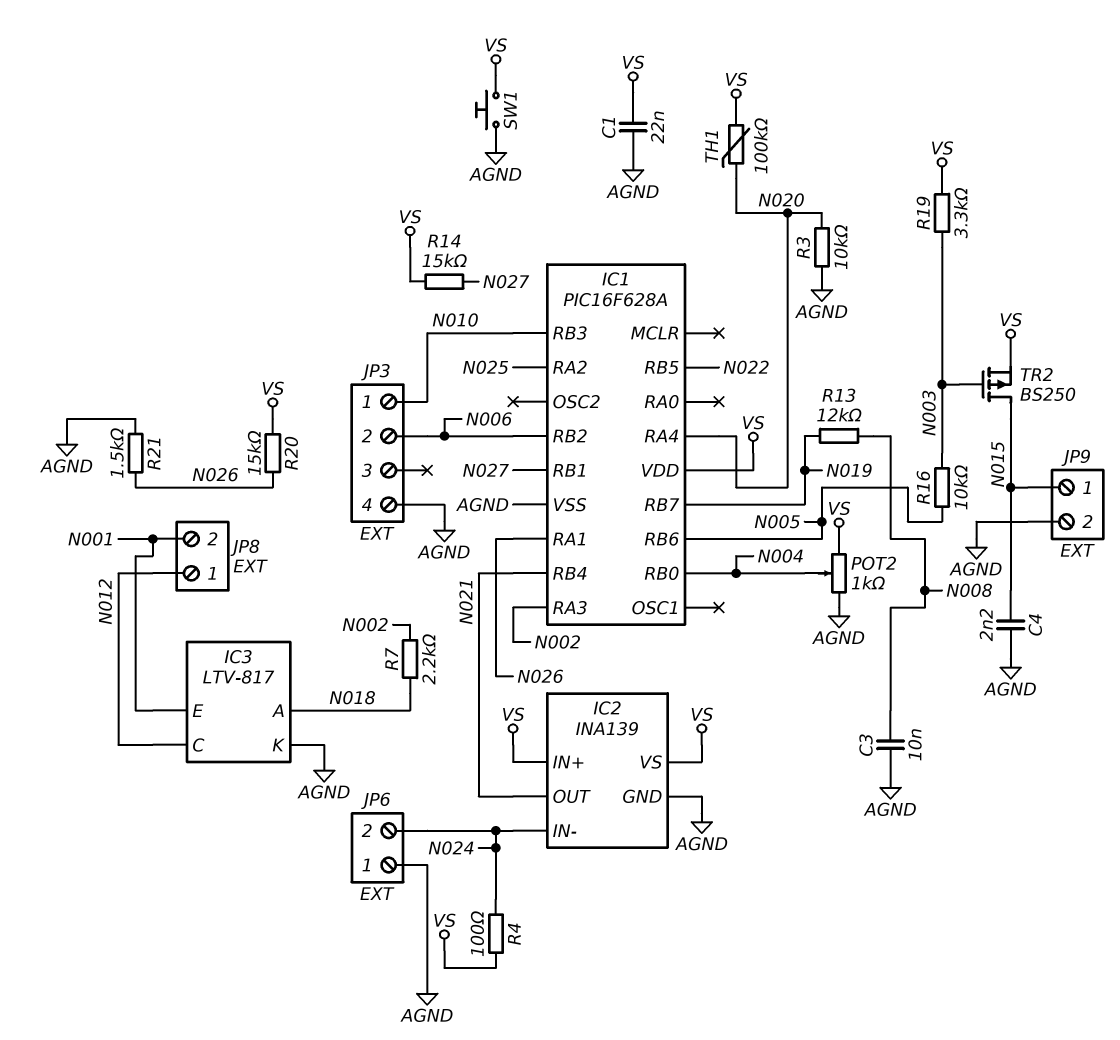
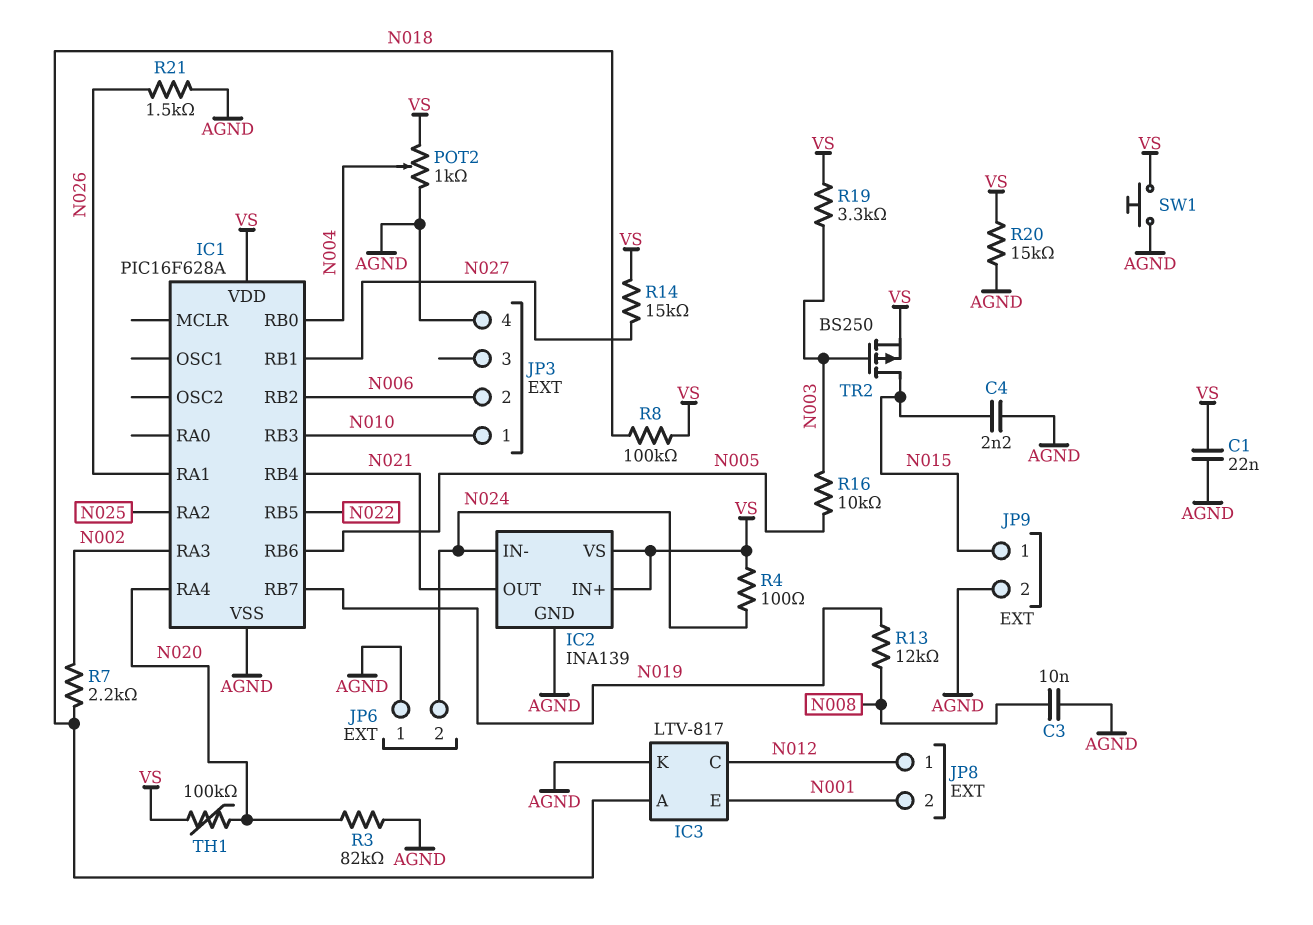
R3: 10k (AGND, N020) -> 82k (AGND, N020)
R8: none -> 100k (N018, VS)
R20: 15k (N026, VS) -> 15k (AGND, VS)

